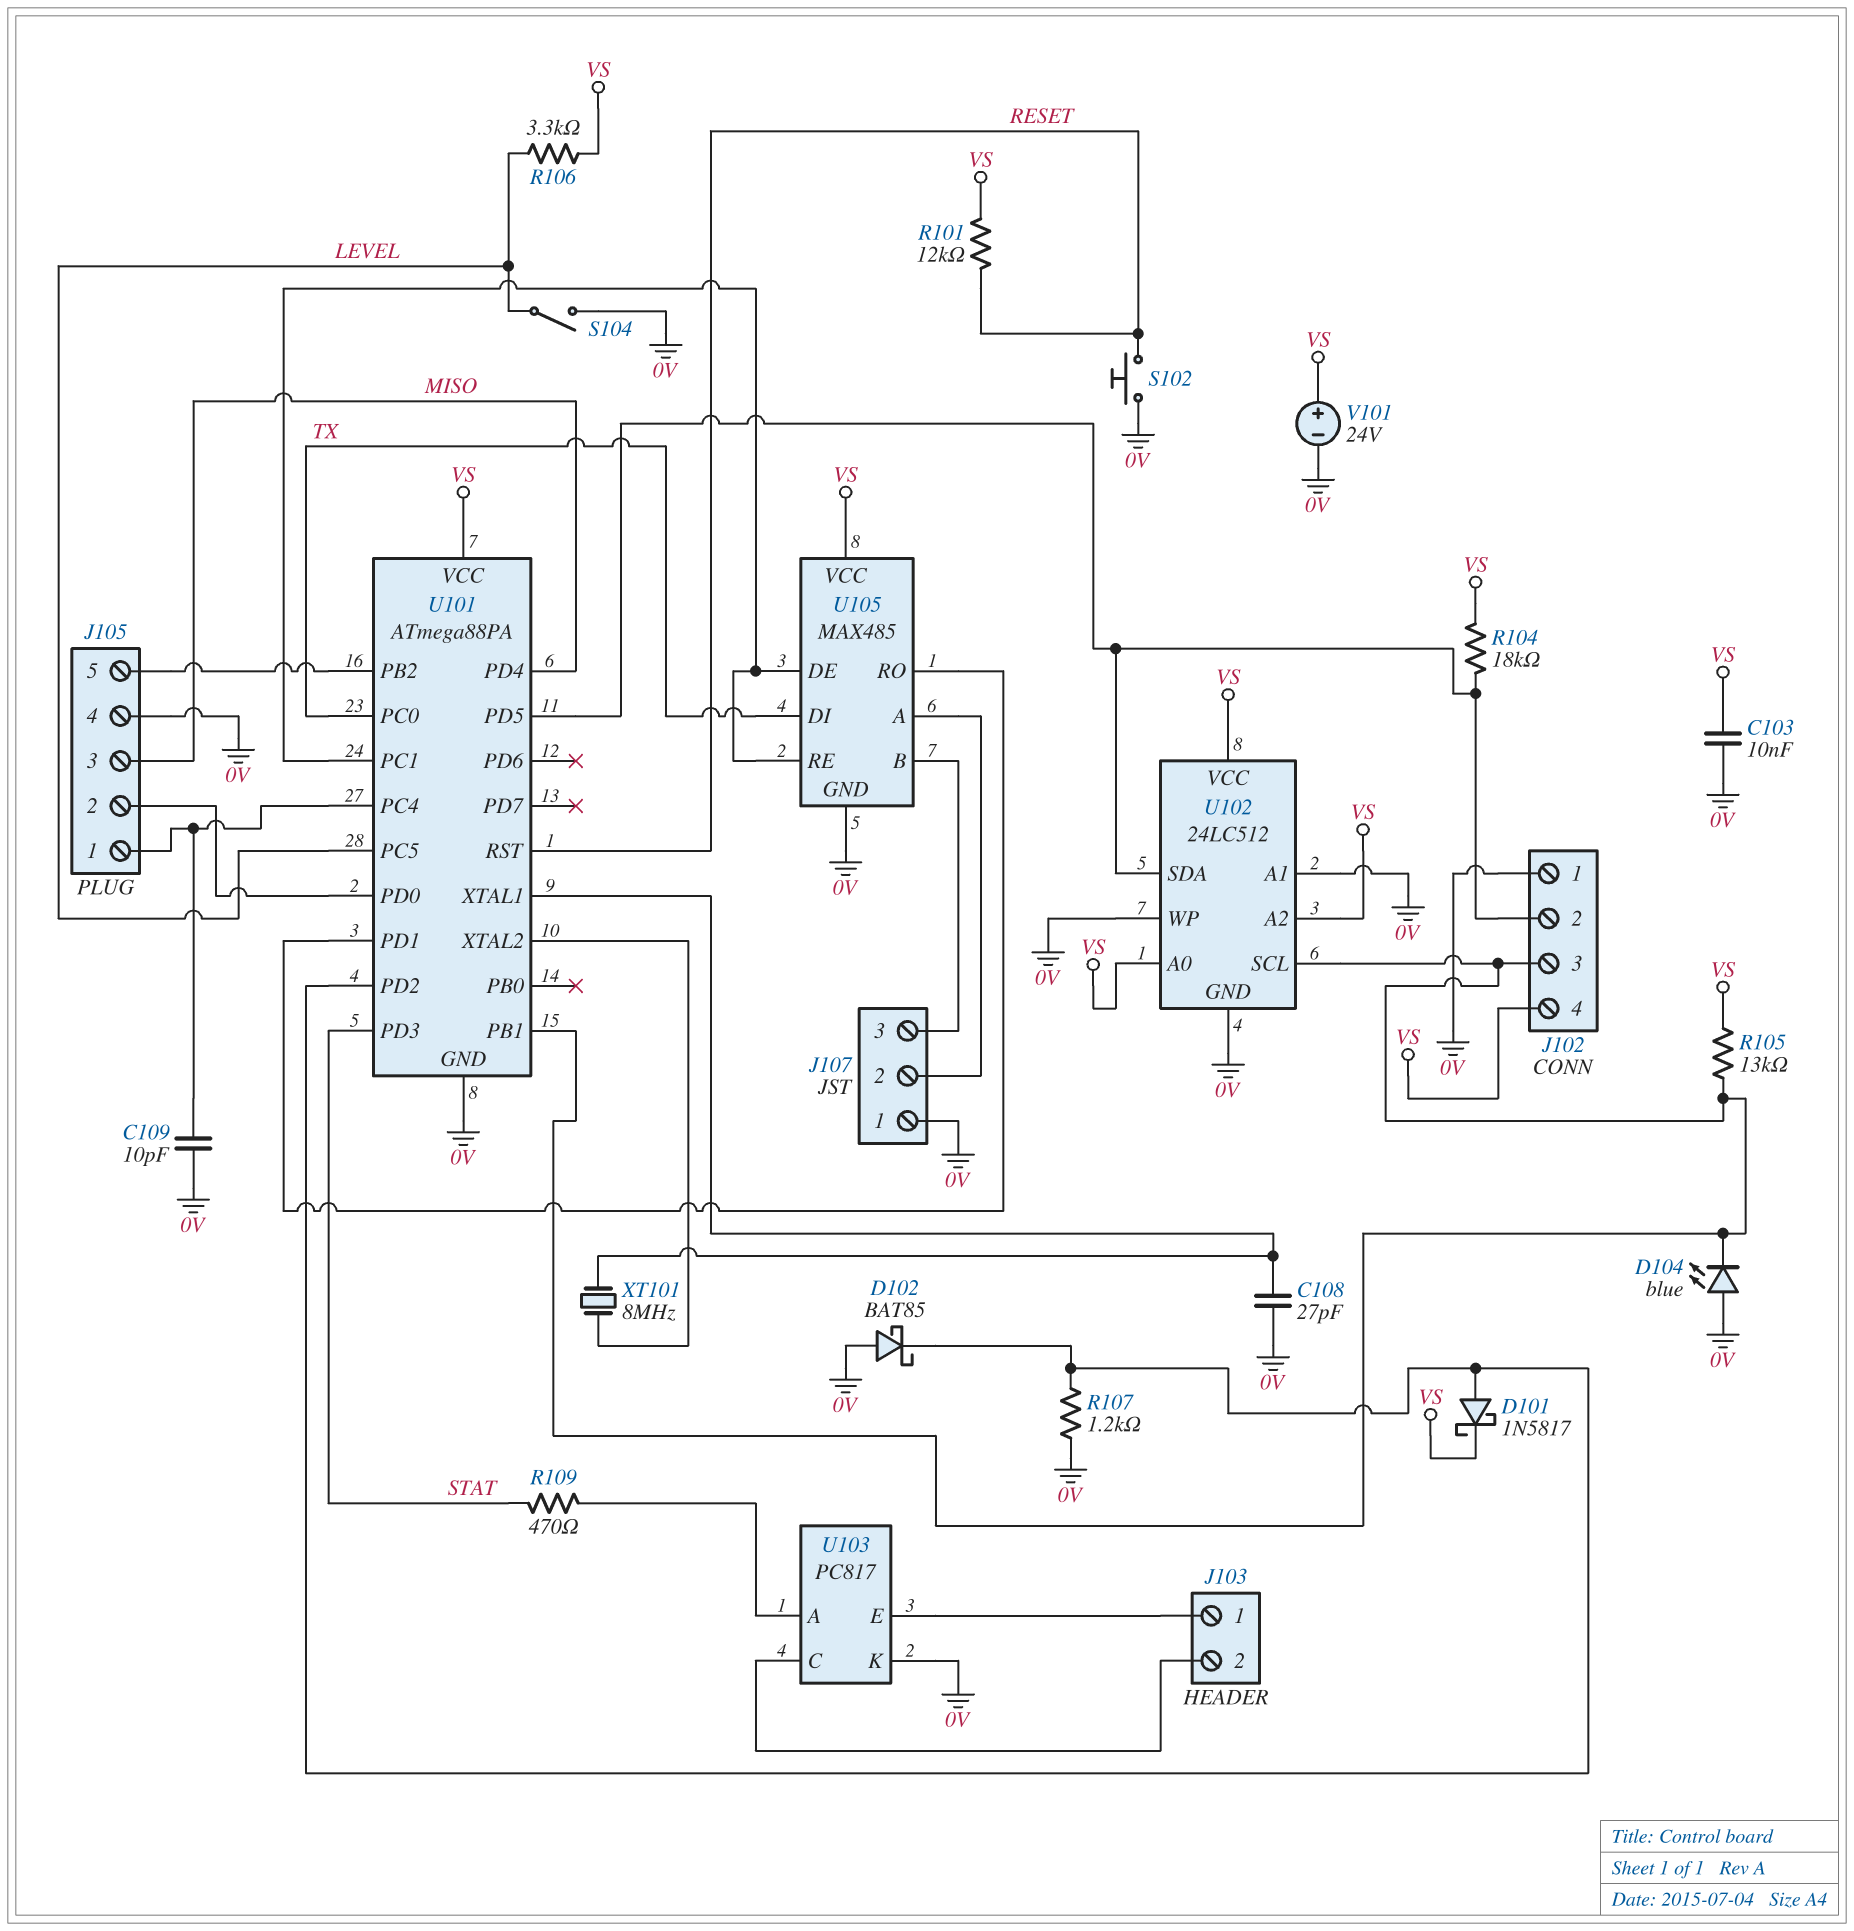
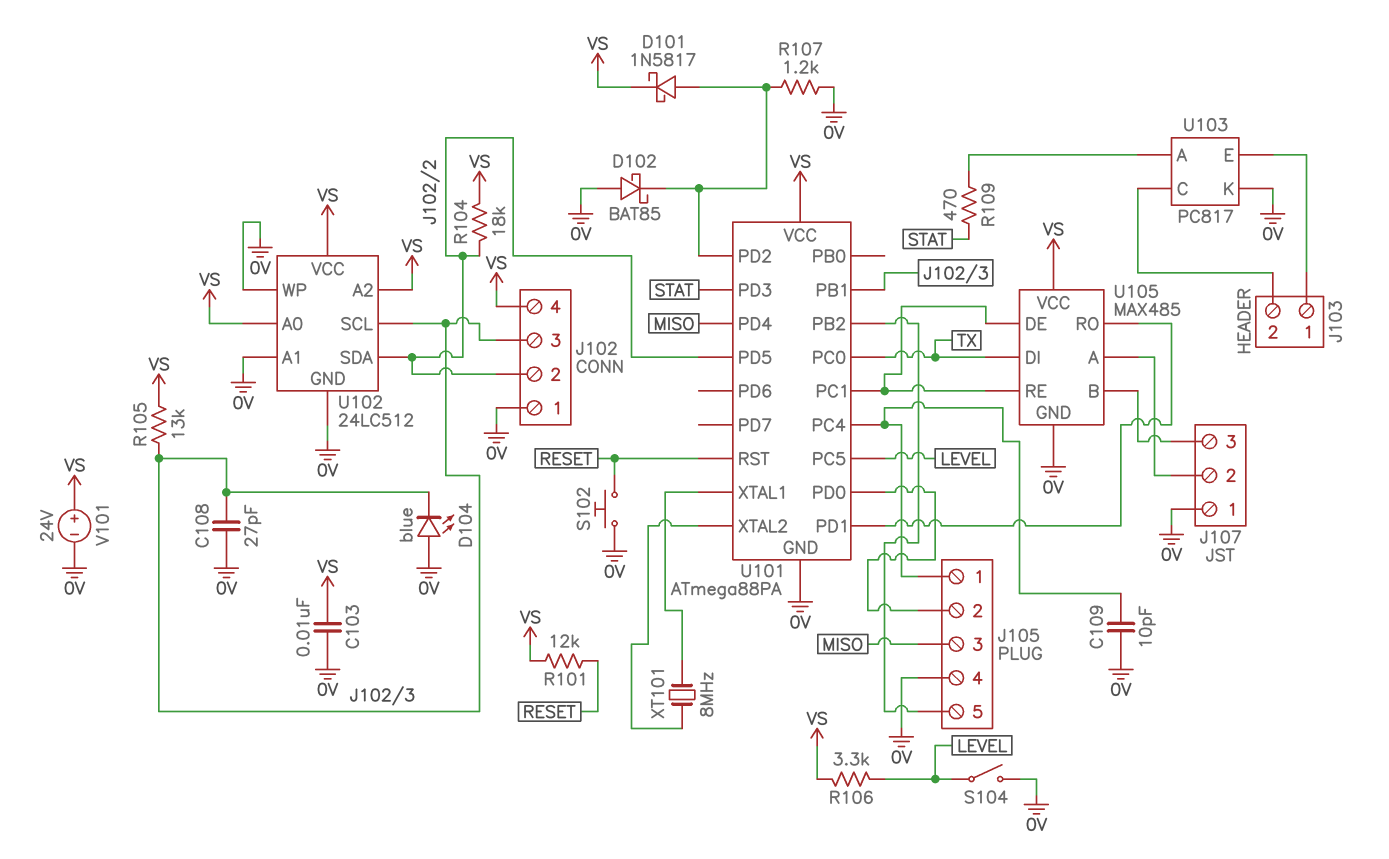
C108: 27pF (0V, U101/XTAL1) -> 27pF (0V, J102/3)

